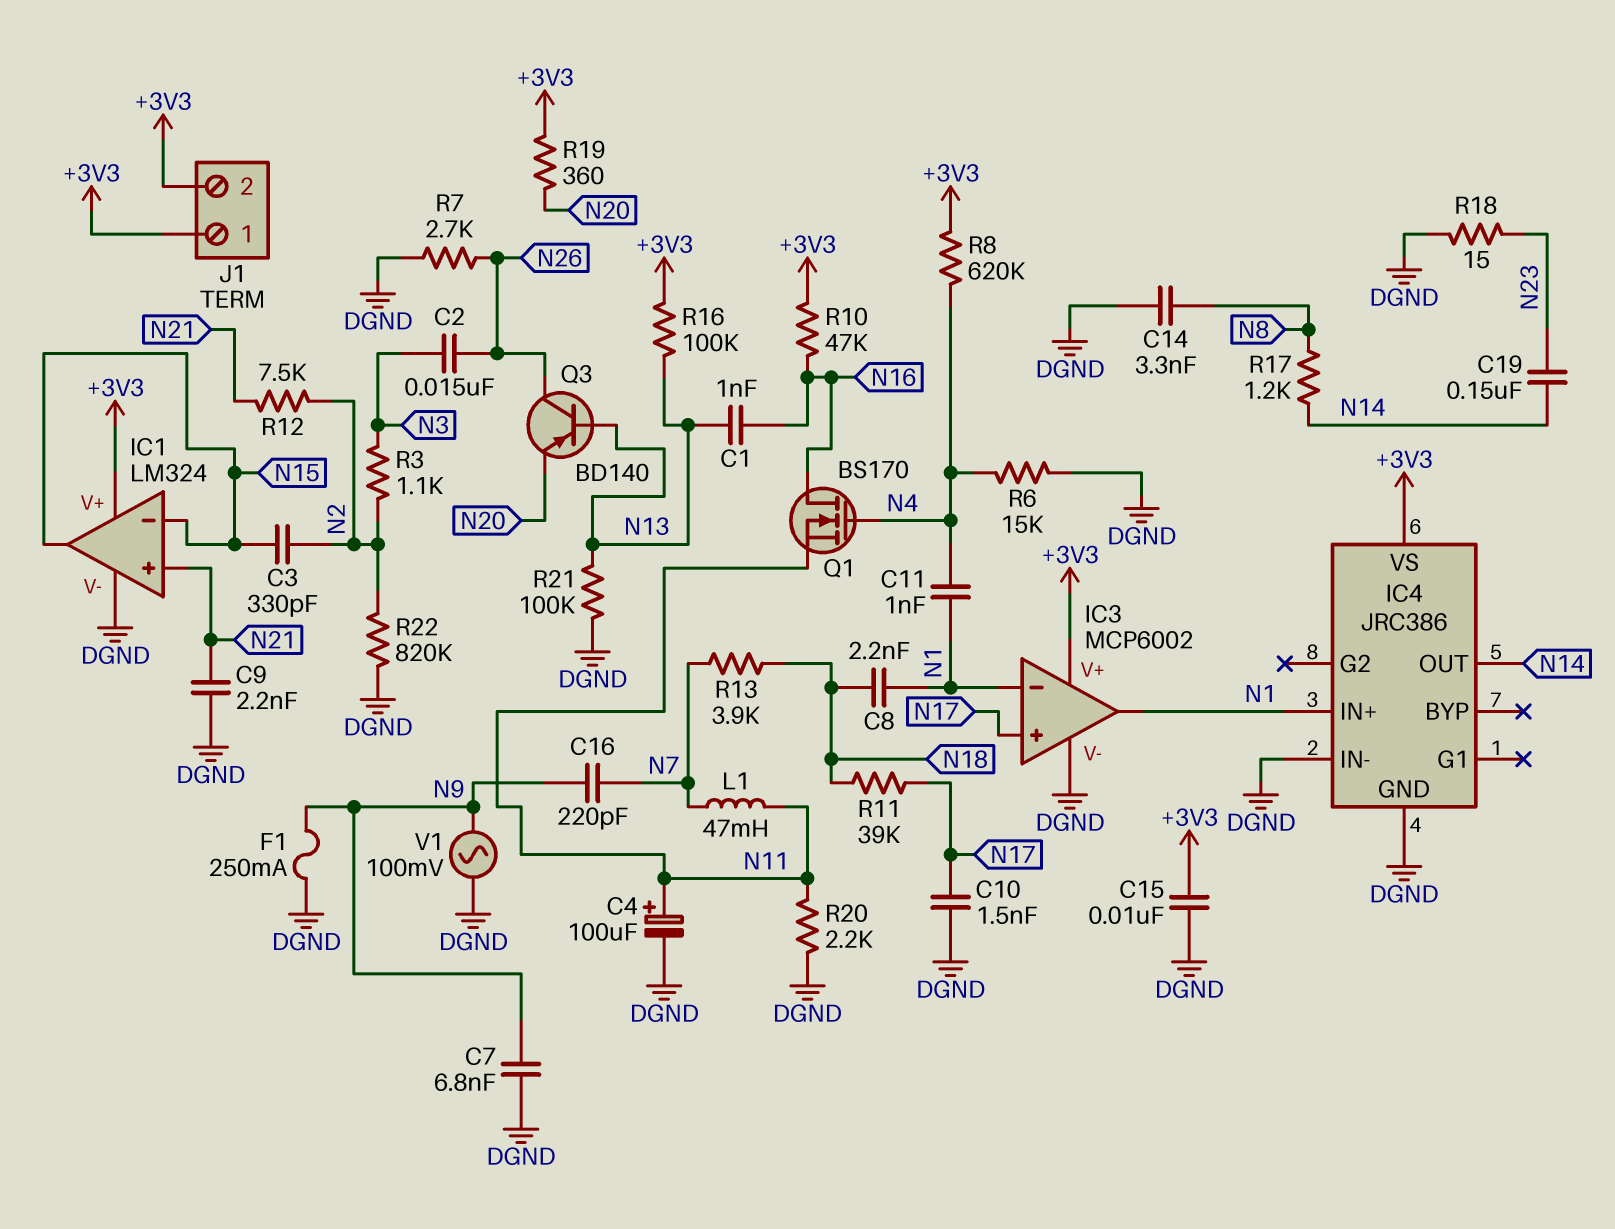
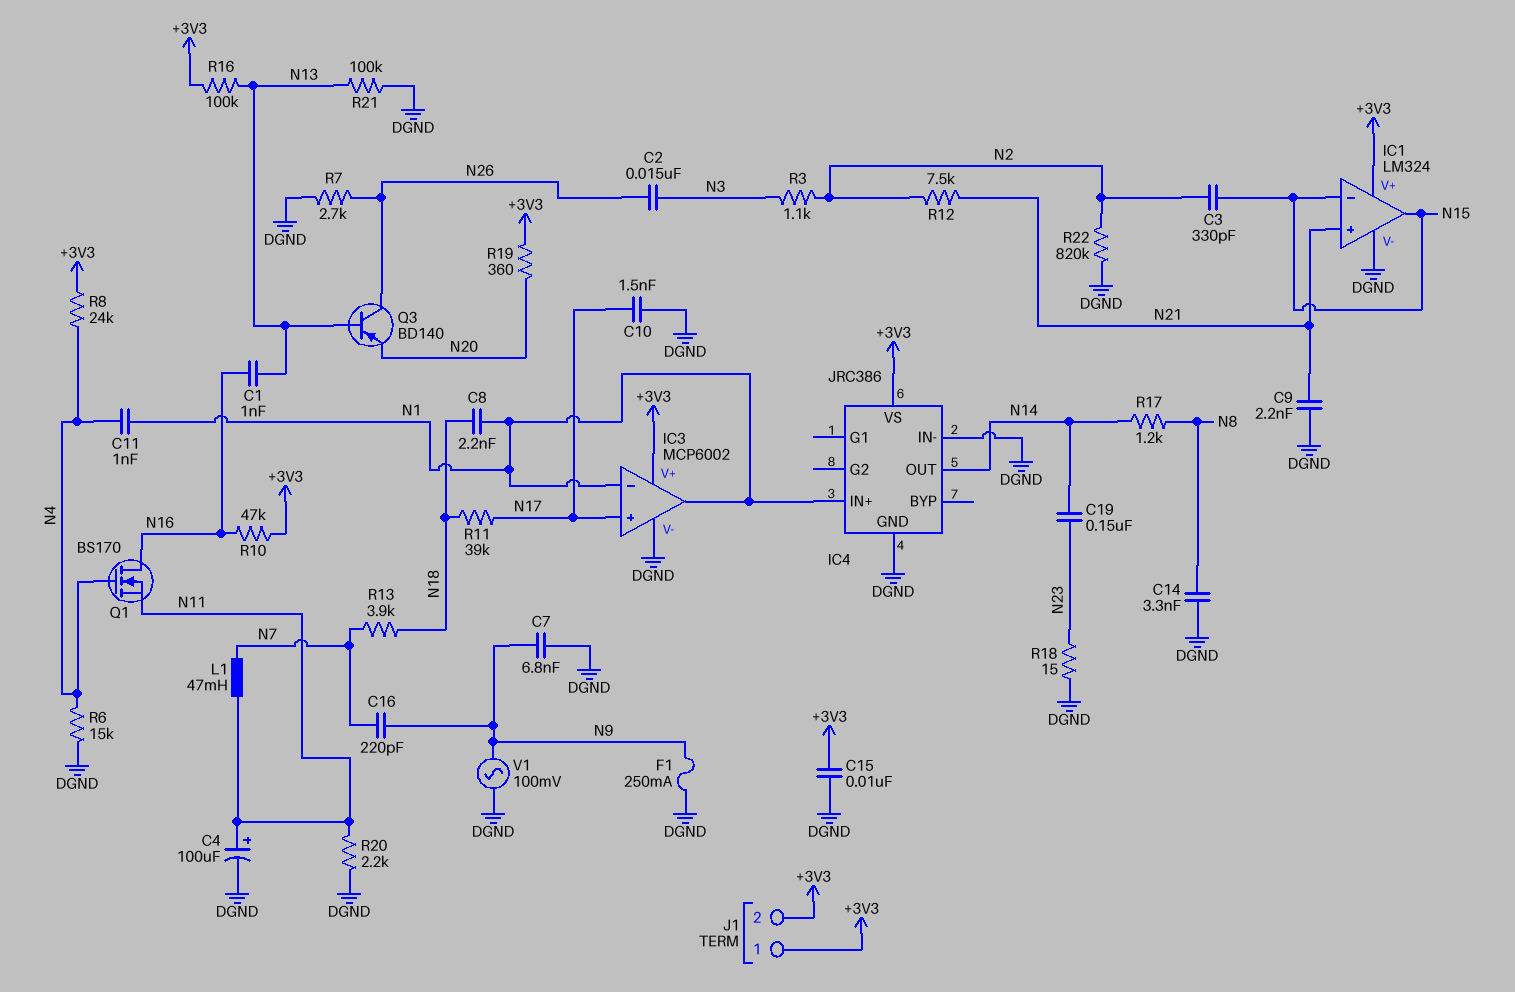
R8: 620k (+3V3, N4) -> 24k (+3V3, N4)

